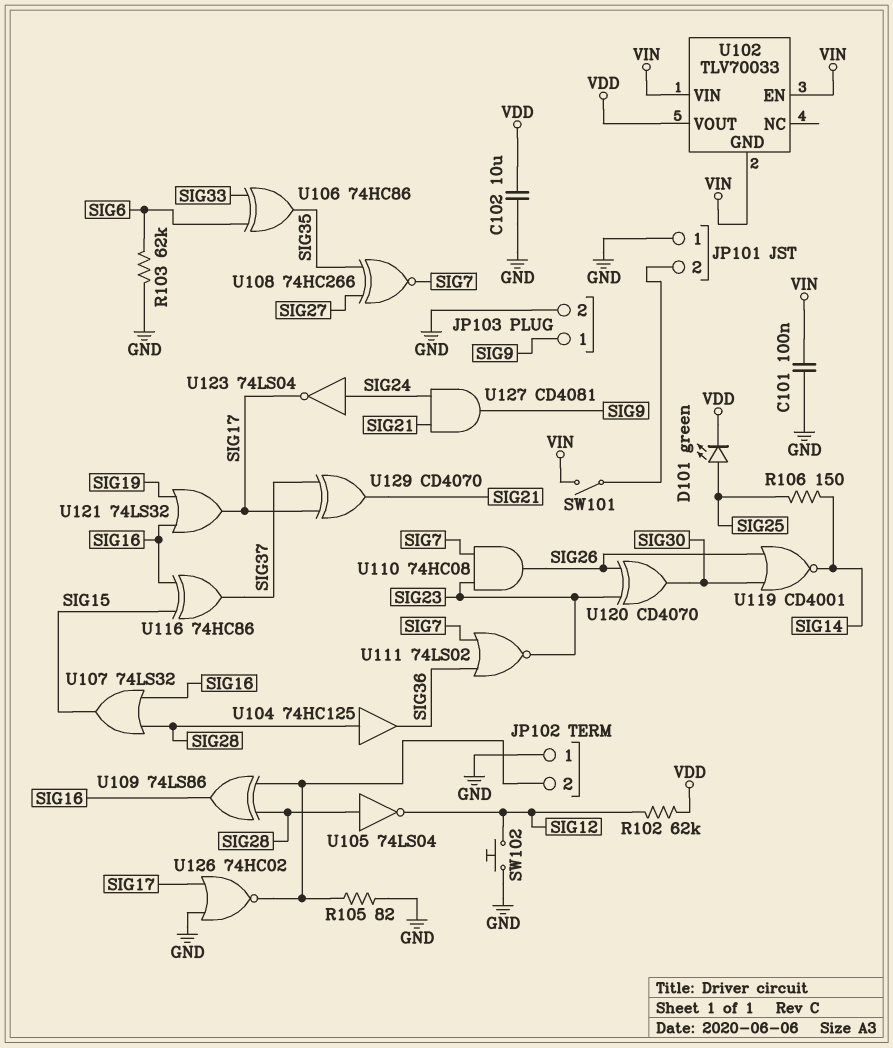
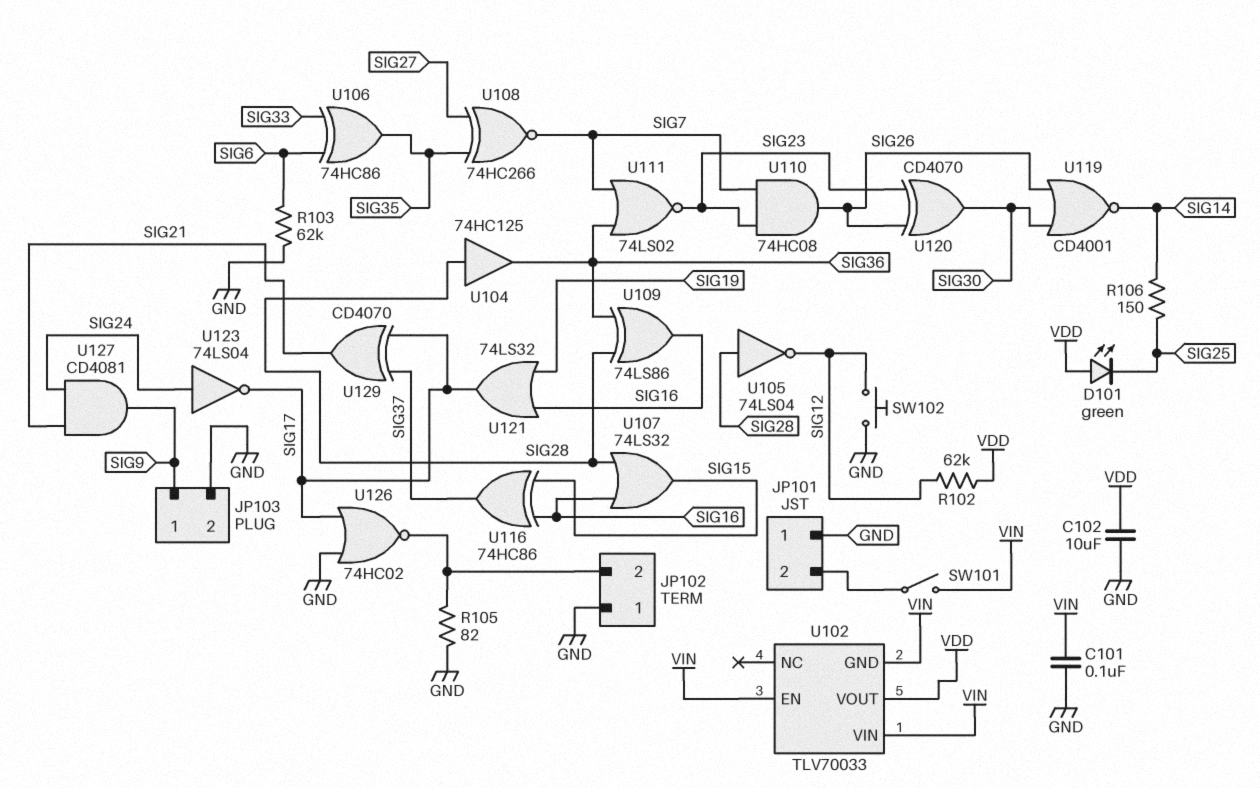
D101: LED green (A SIG25, K VDD) -> LED green (A VDD, K SIG25)
U109: XOR 74LS86 (in JP102/2, in SIG28, out SIG16) -> XOR 74LS86 (in SIG28, in SIG36, out SIG16)

